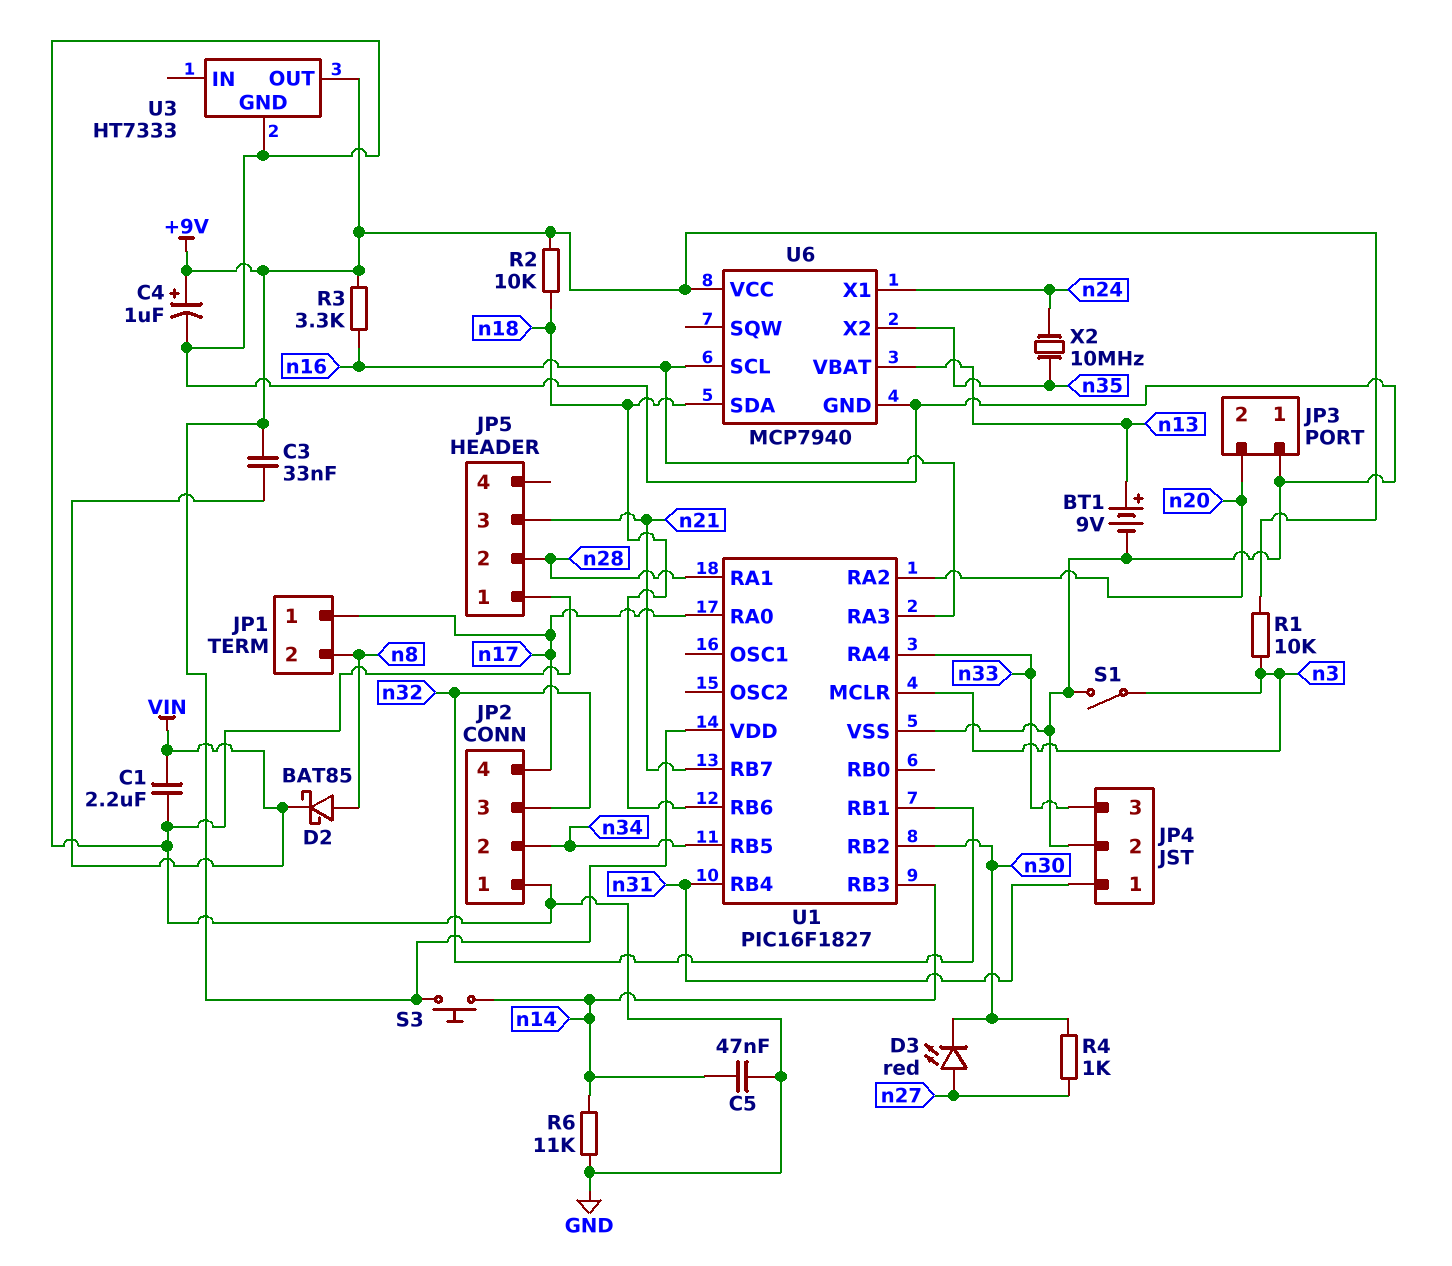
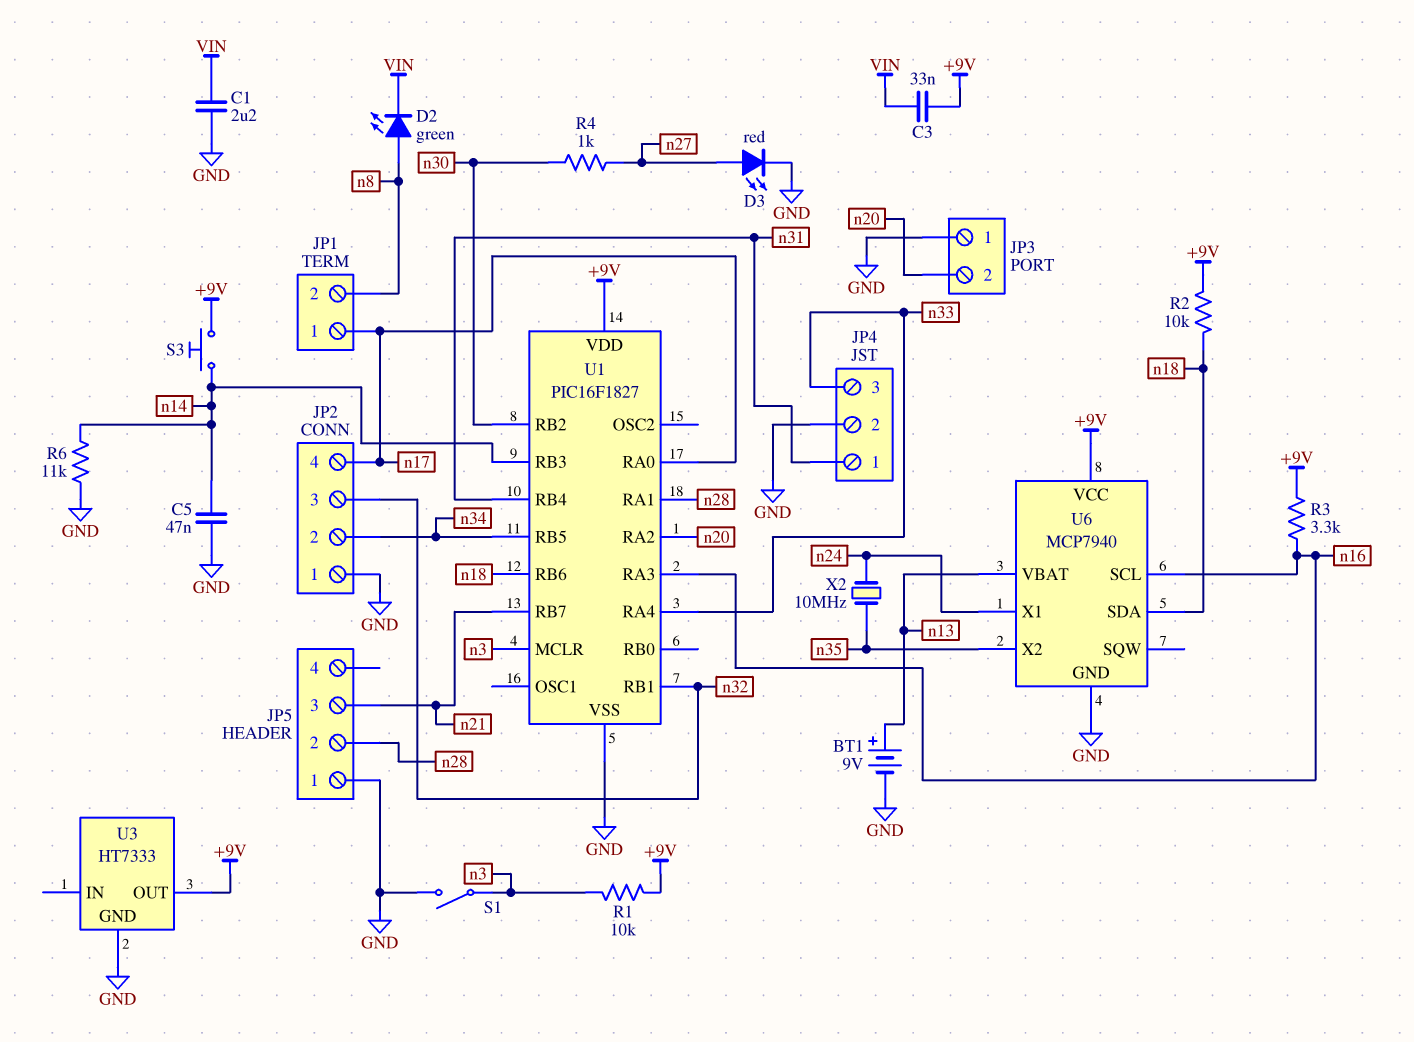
C4: 1uF (plus +9V, minus GND) -> none
D2: schottky BAT85 (A n8, K VIN) -> LED green (A n8, K VIN)
D3: LED red (A n27, K n30) -> LED red (A n27, K GND)

